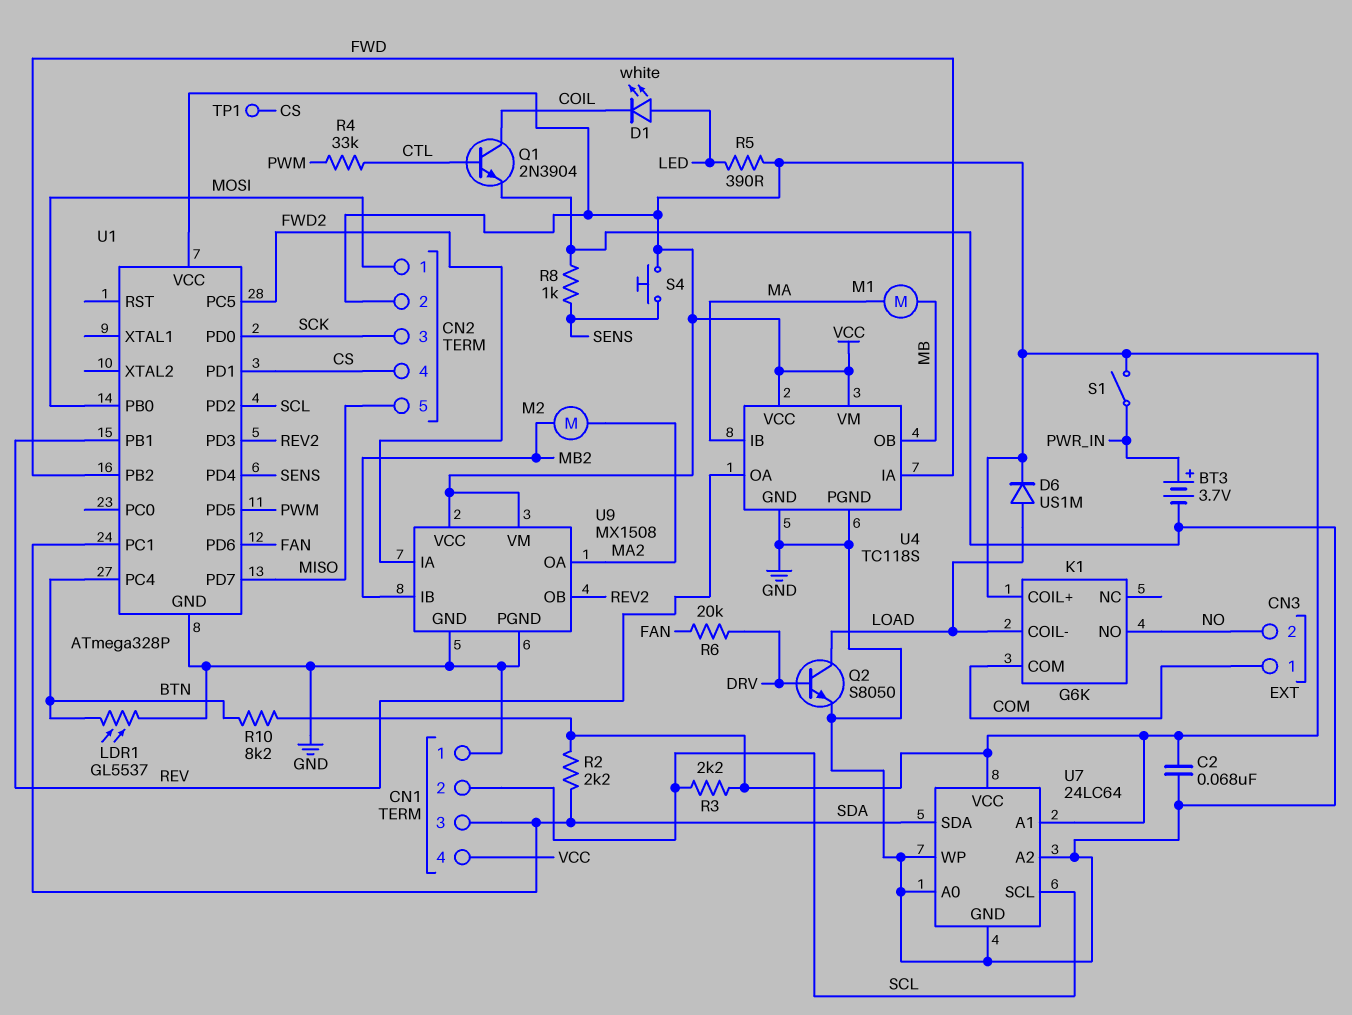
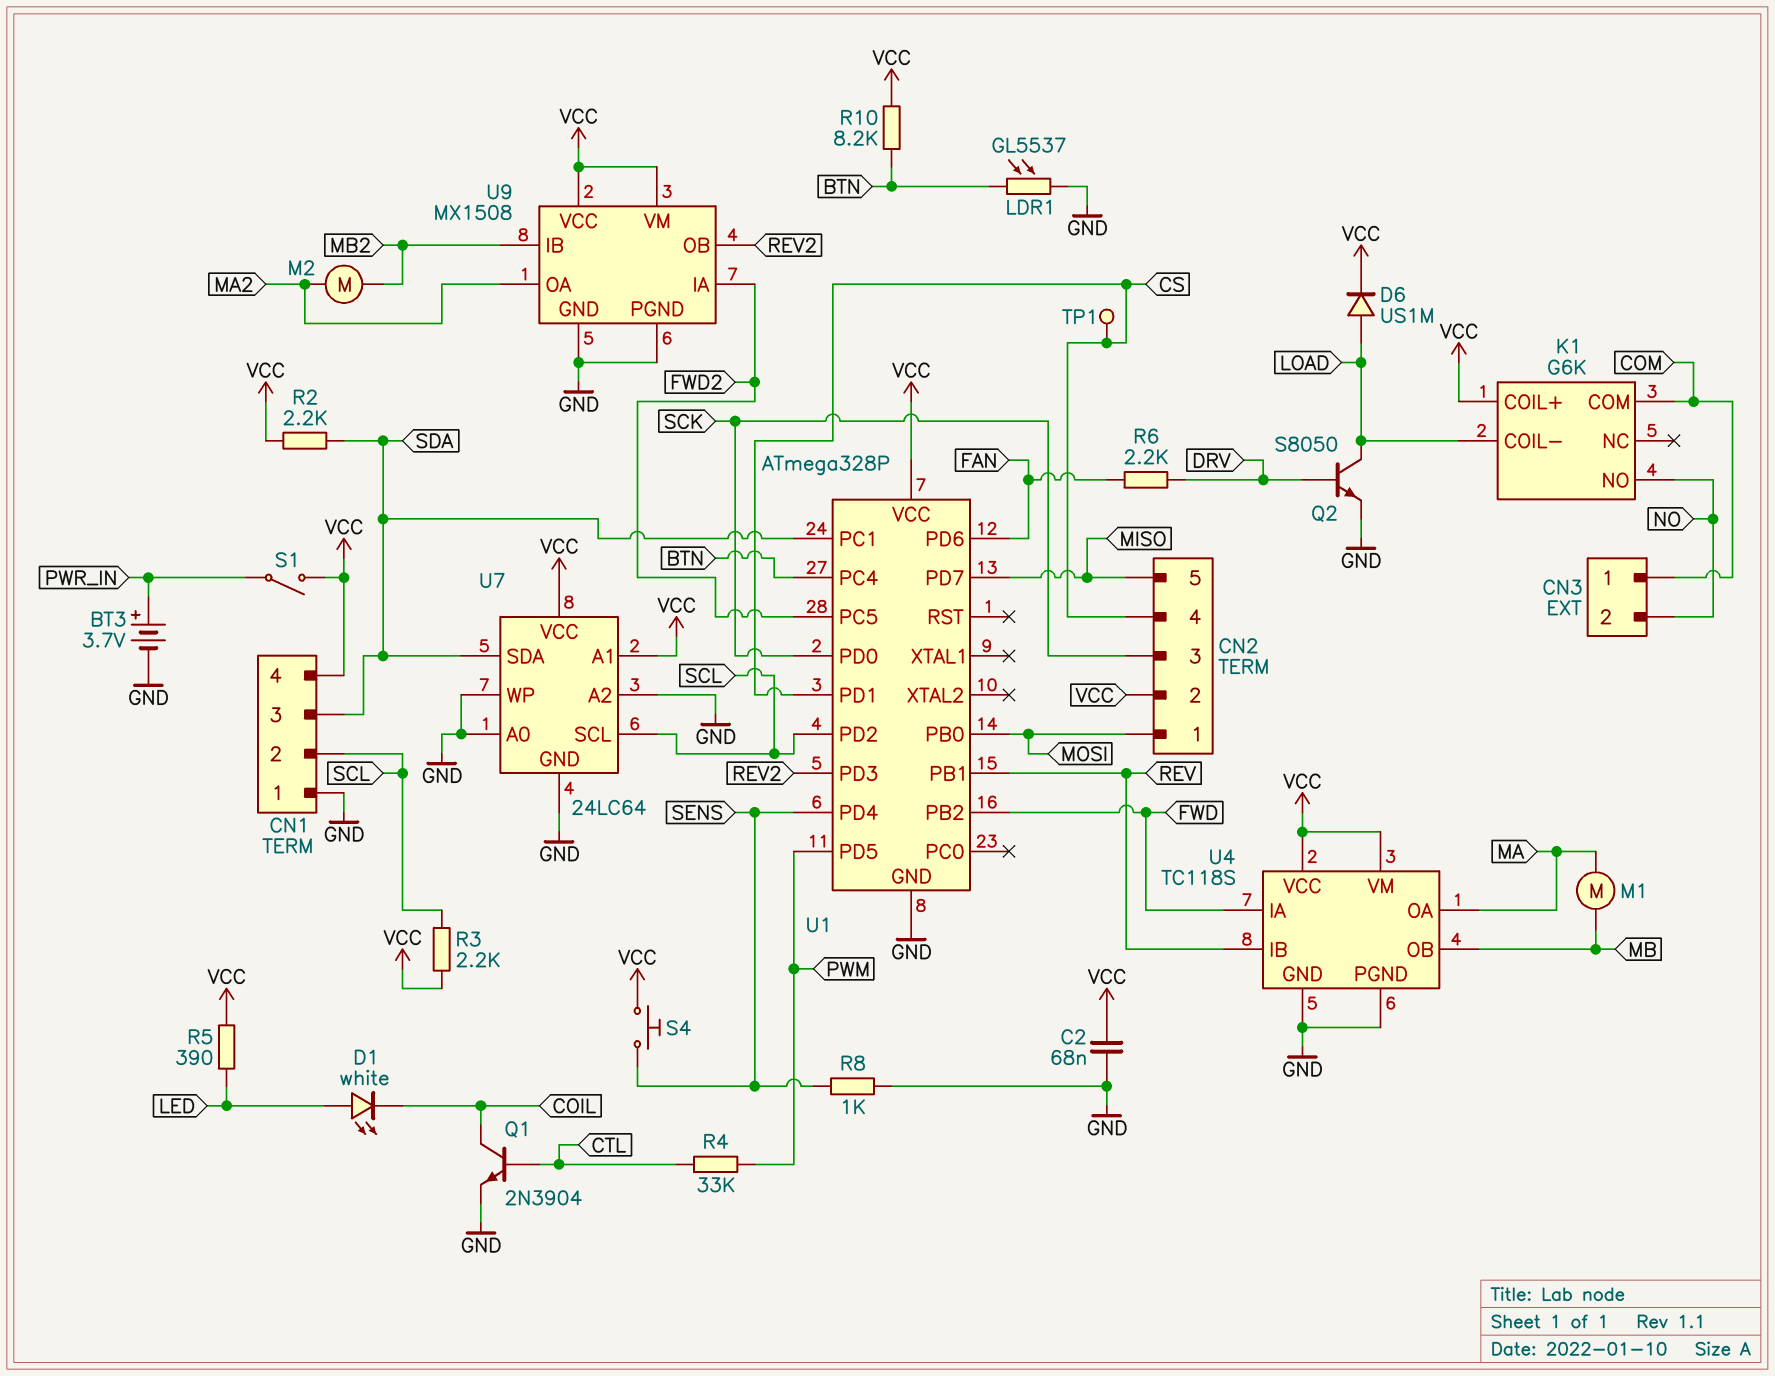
R6: 20k (DRV, FAN) -> 2.2k (DRV, FAN)
U4 pin IB: MA -> REV
U4 pin OA: REV -> MA

